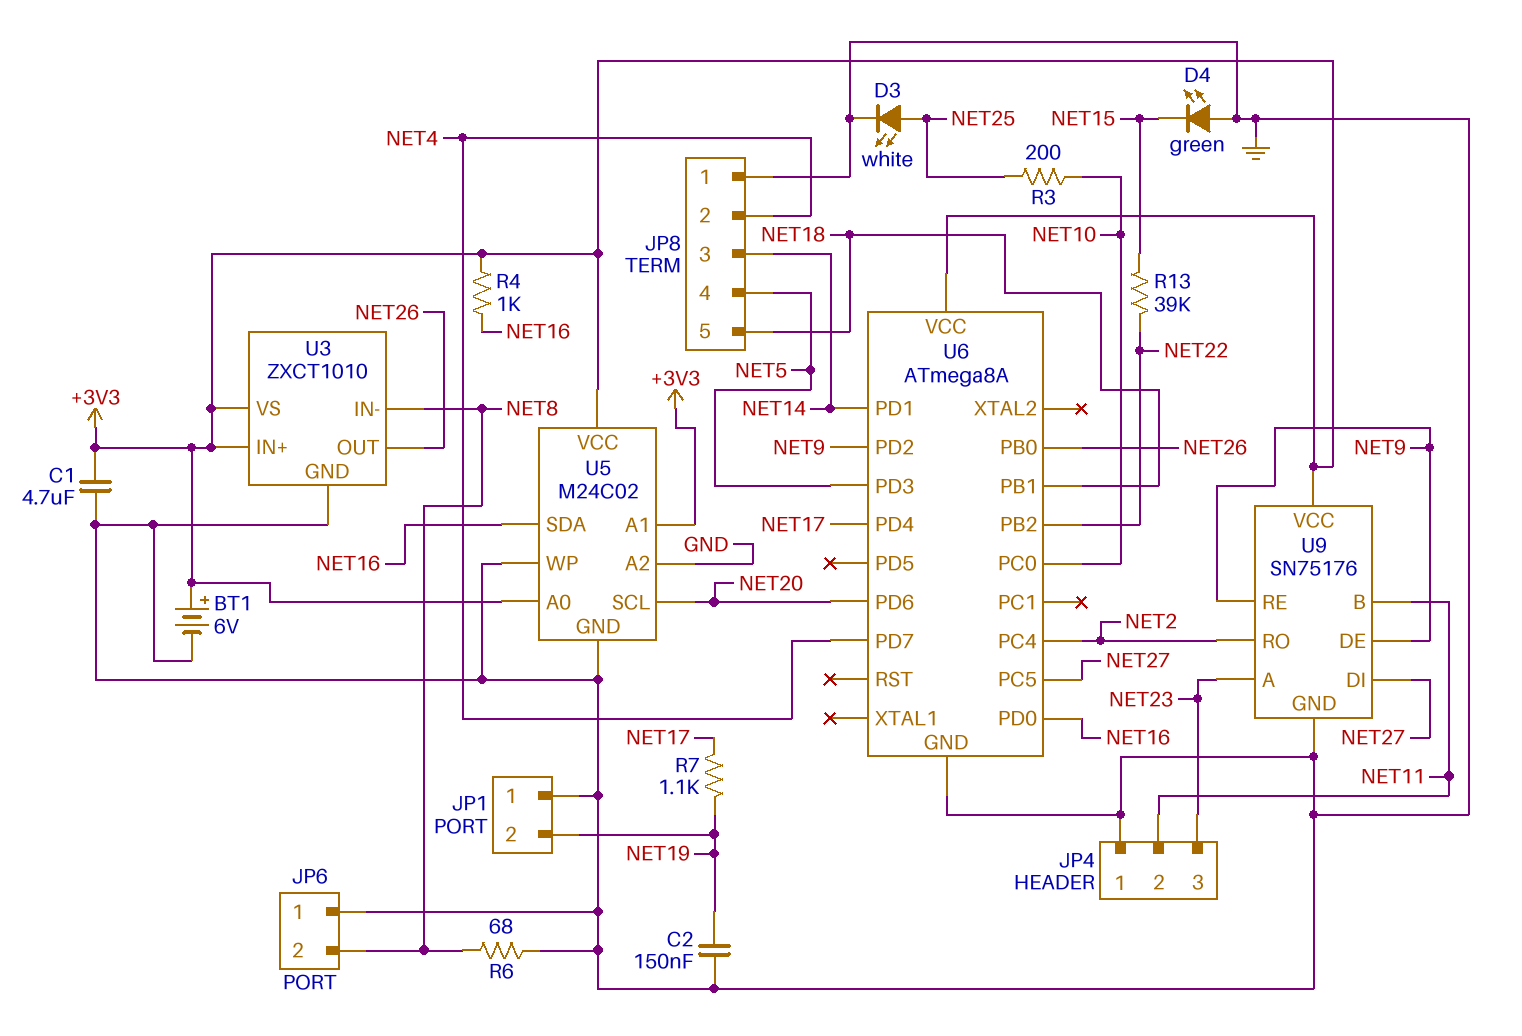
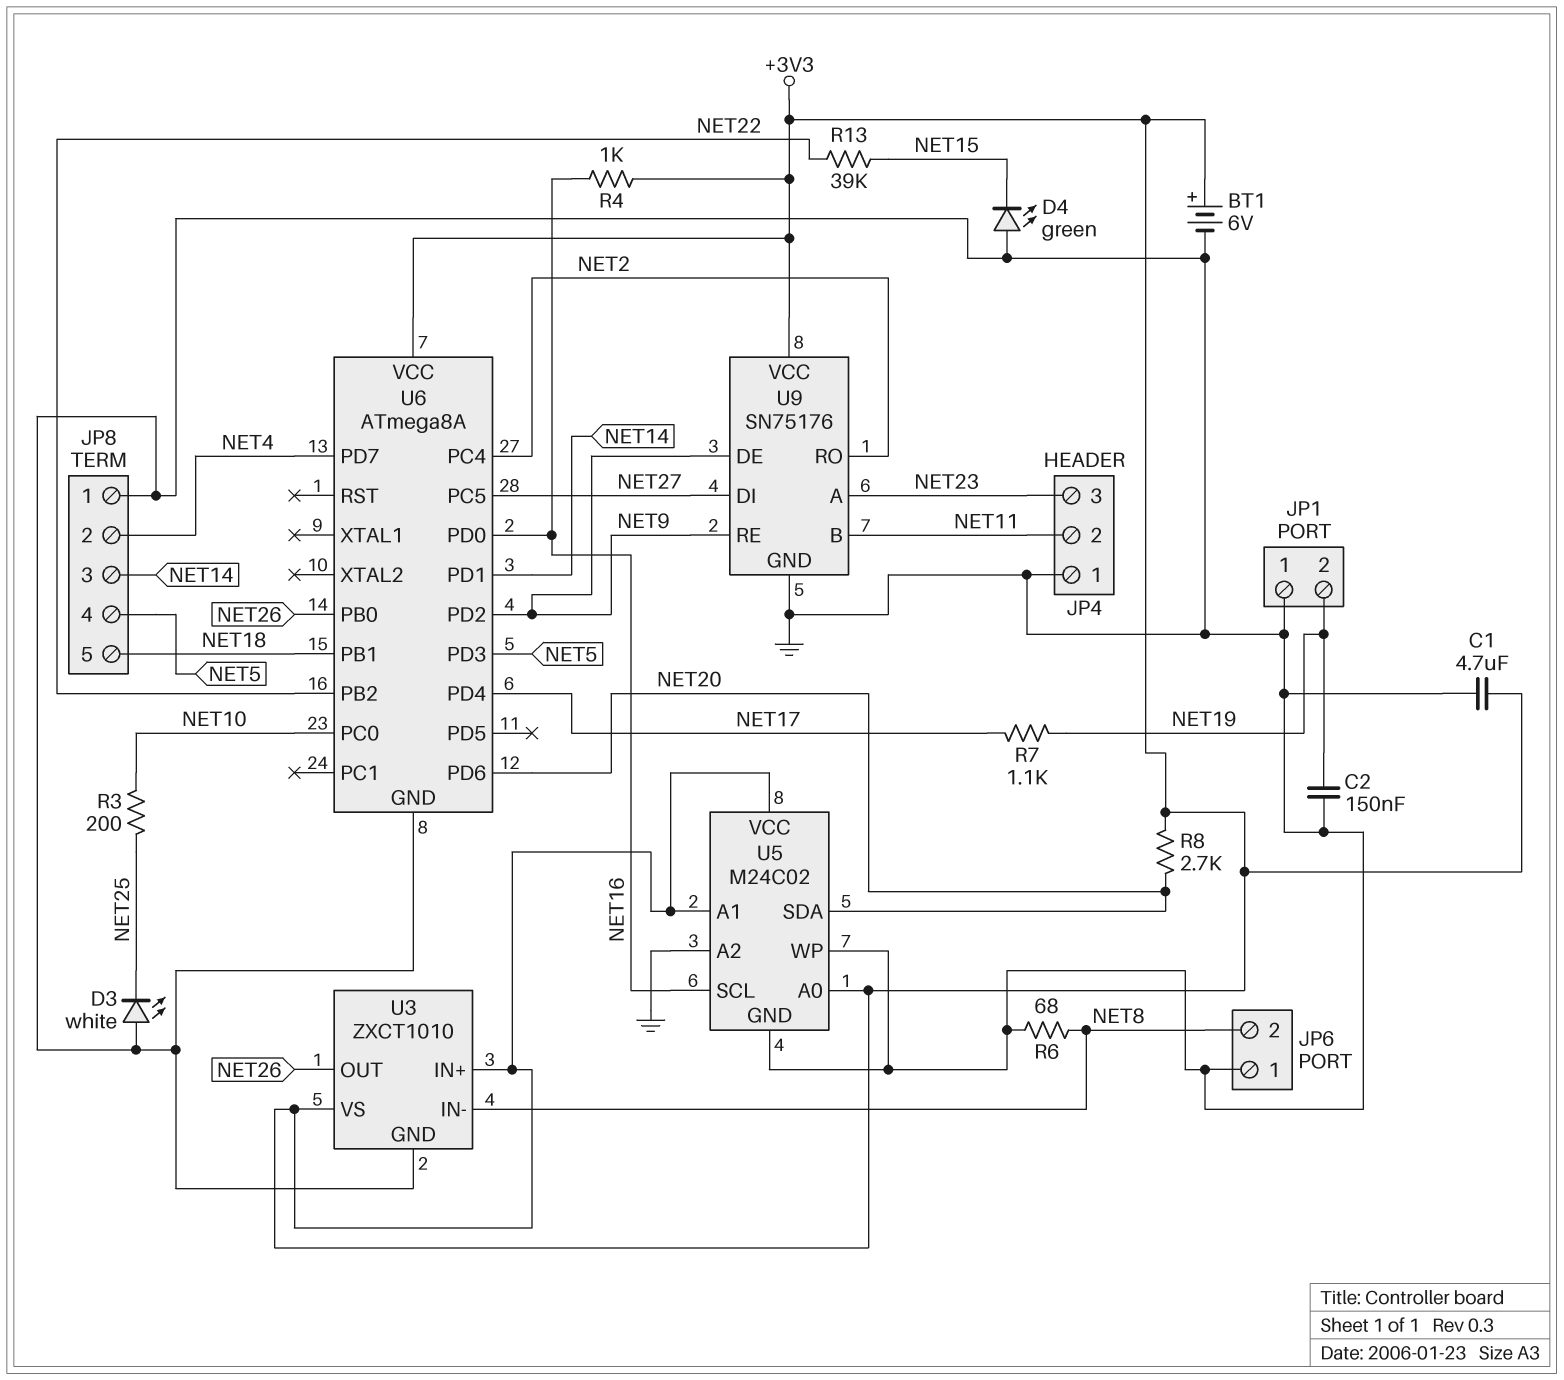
D3: LED white (A NET25, K GND) -> LED white (A GND, K NET25)
R8: none -> 2.7k (+3V3, NET20)
U5 pin SCL: NET20 -> NET16
U5 pin SDA: NET16 -> NET20

